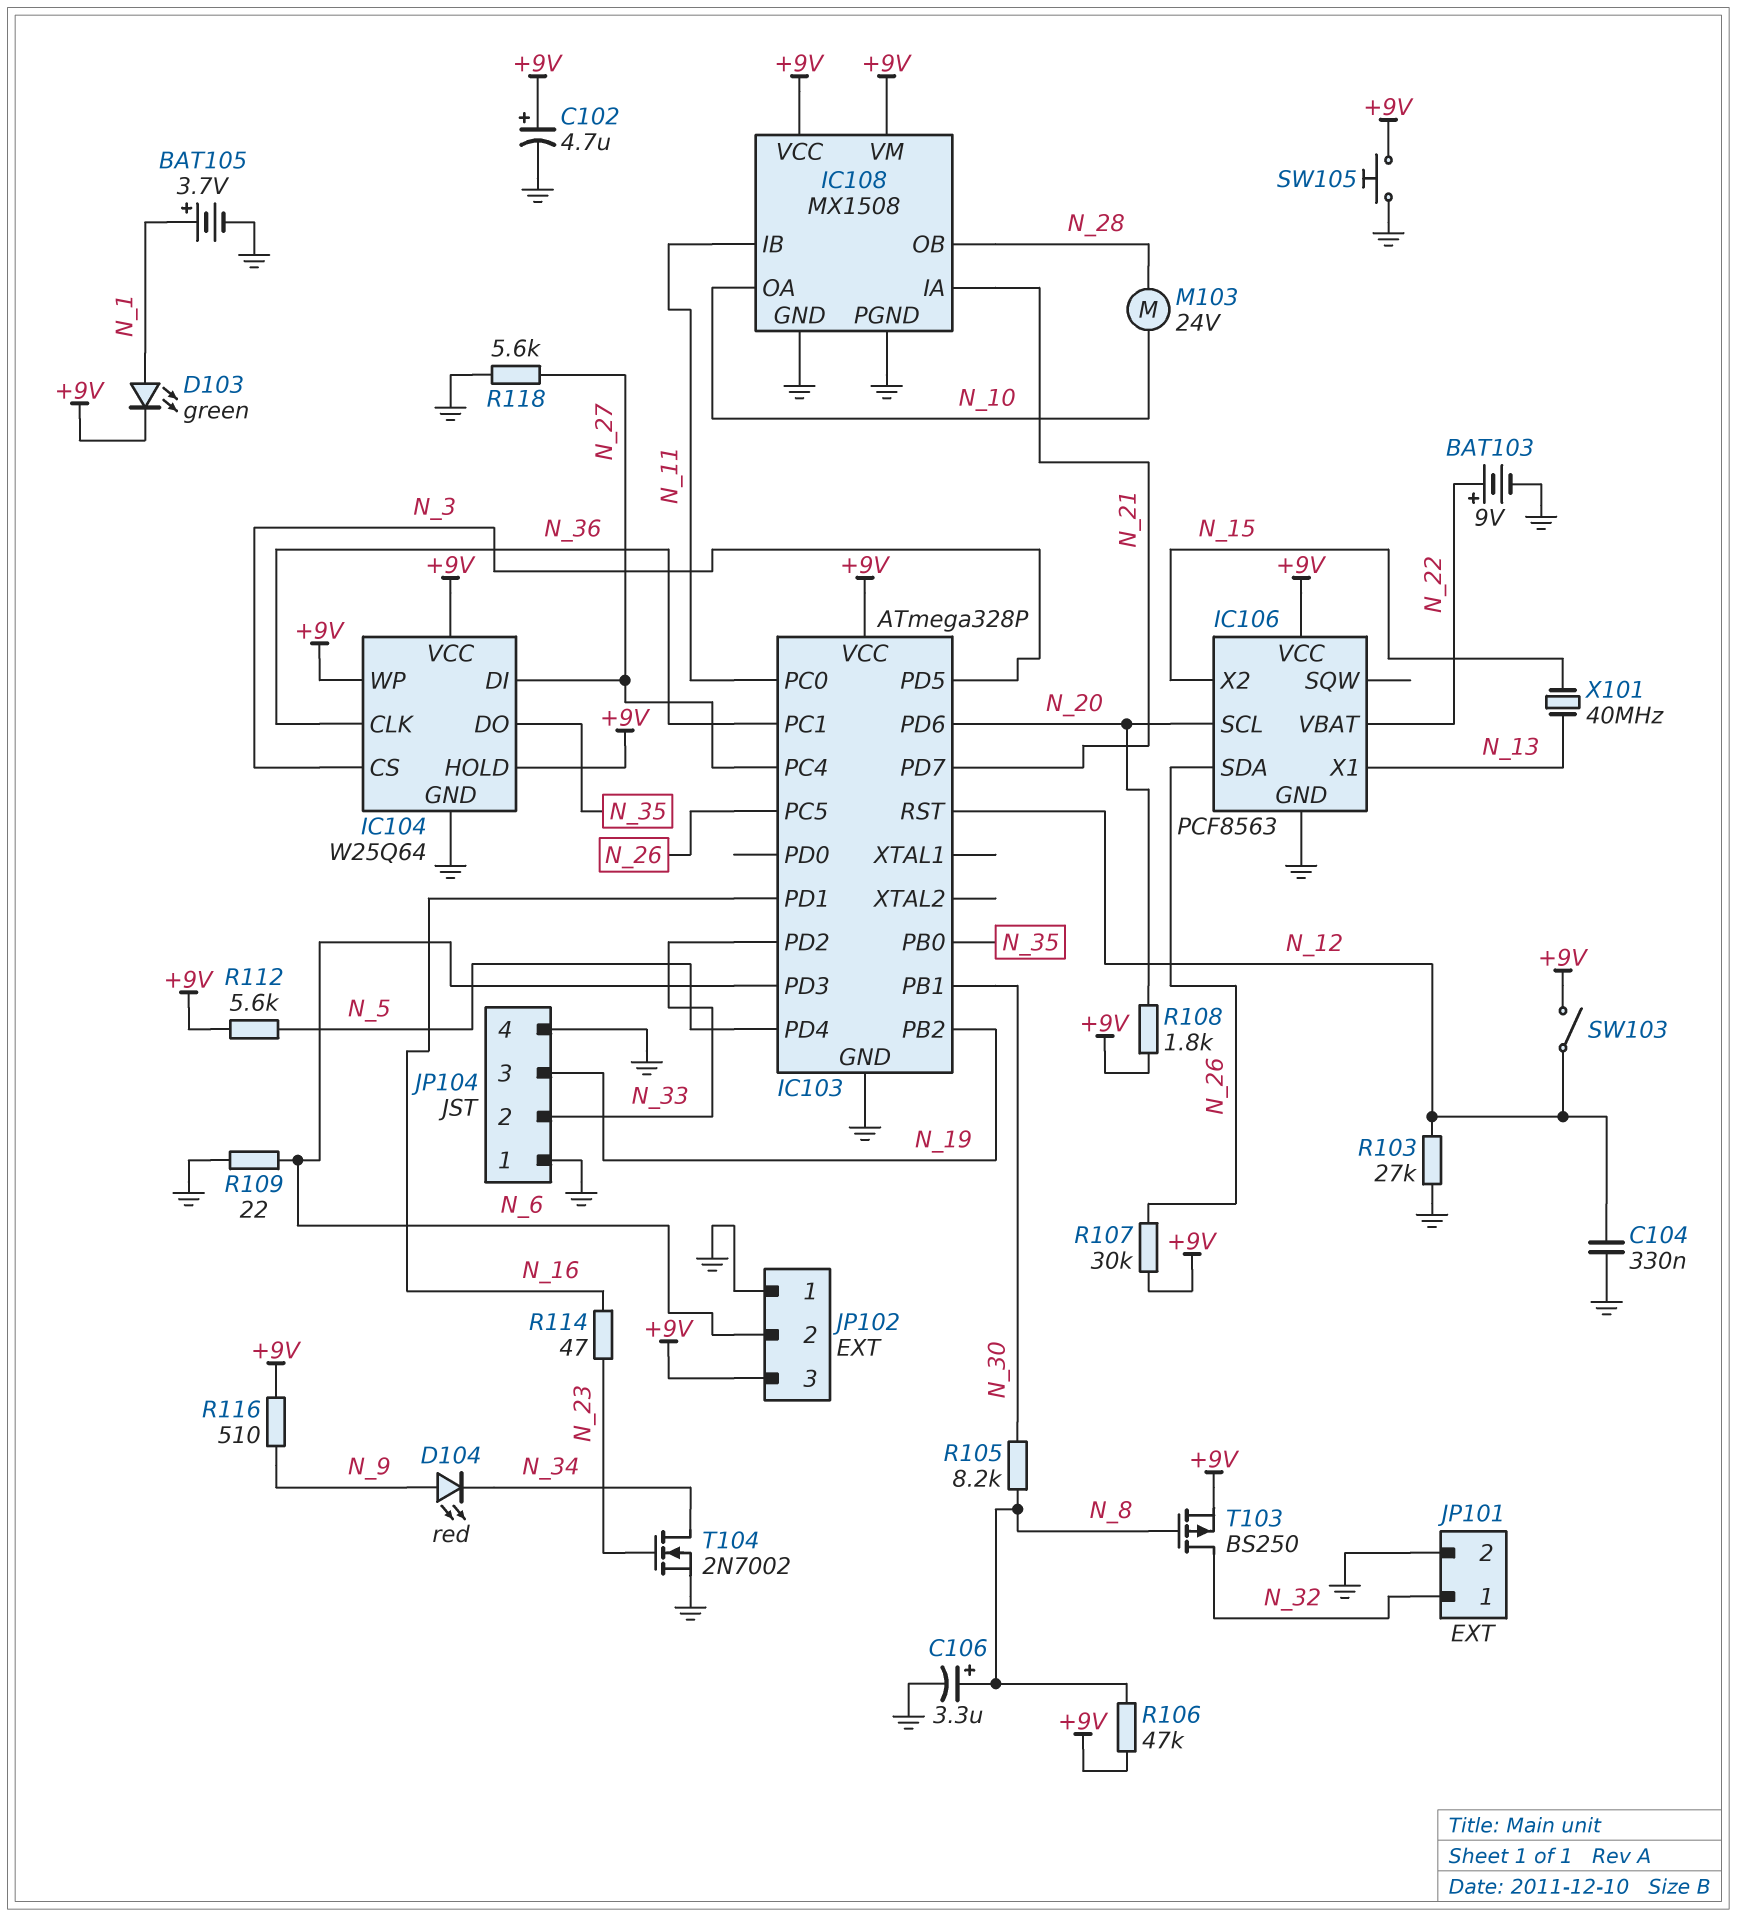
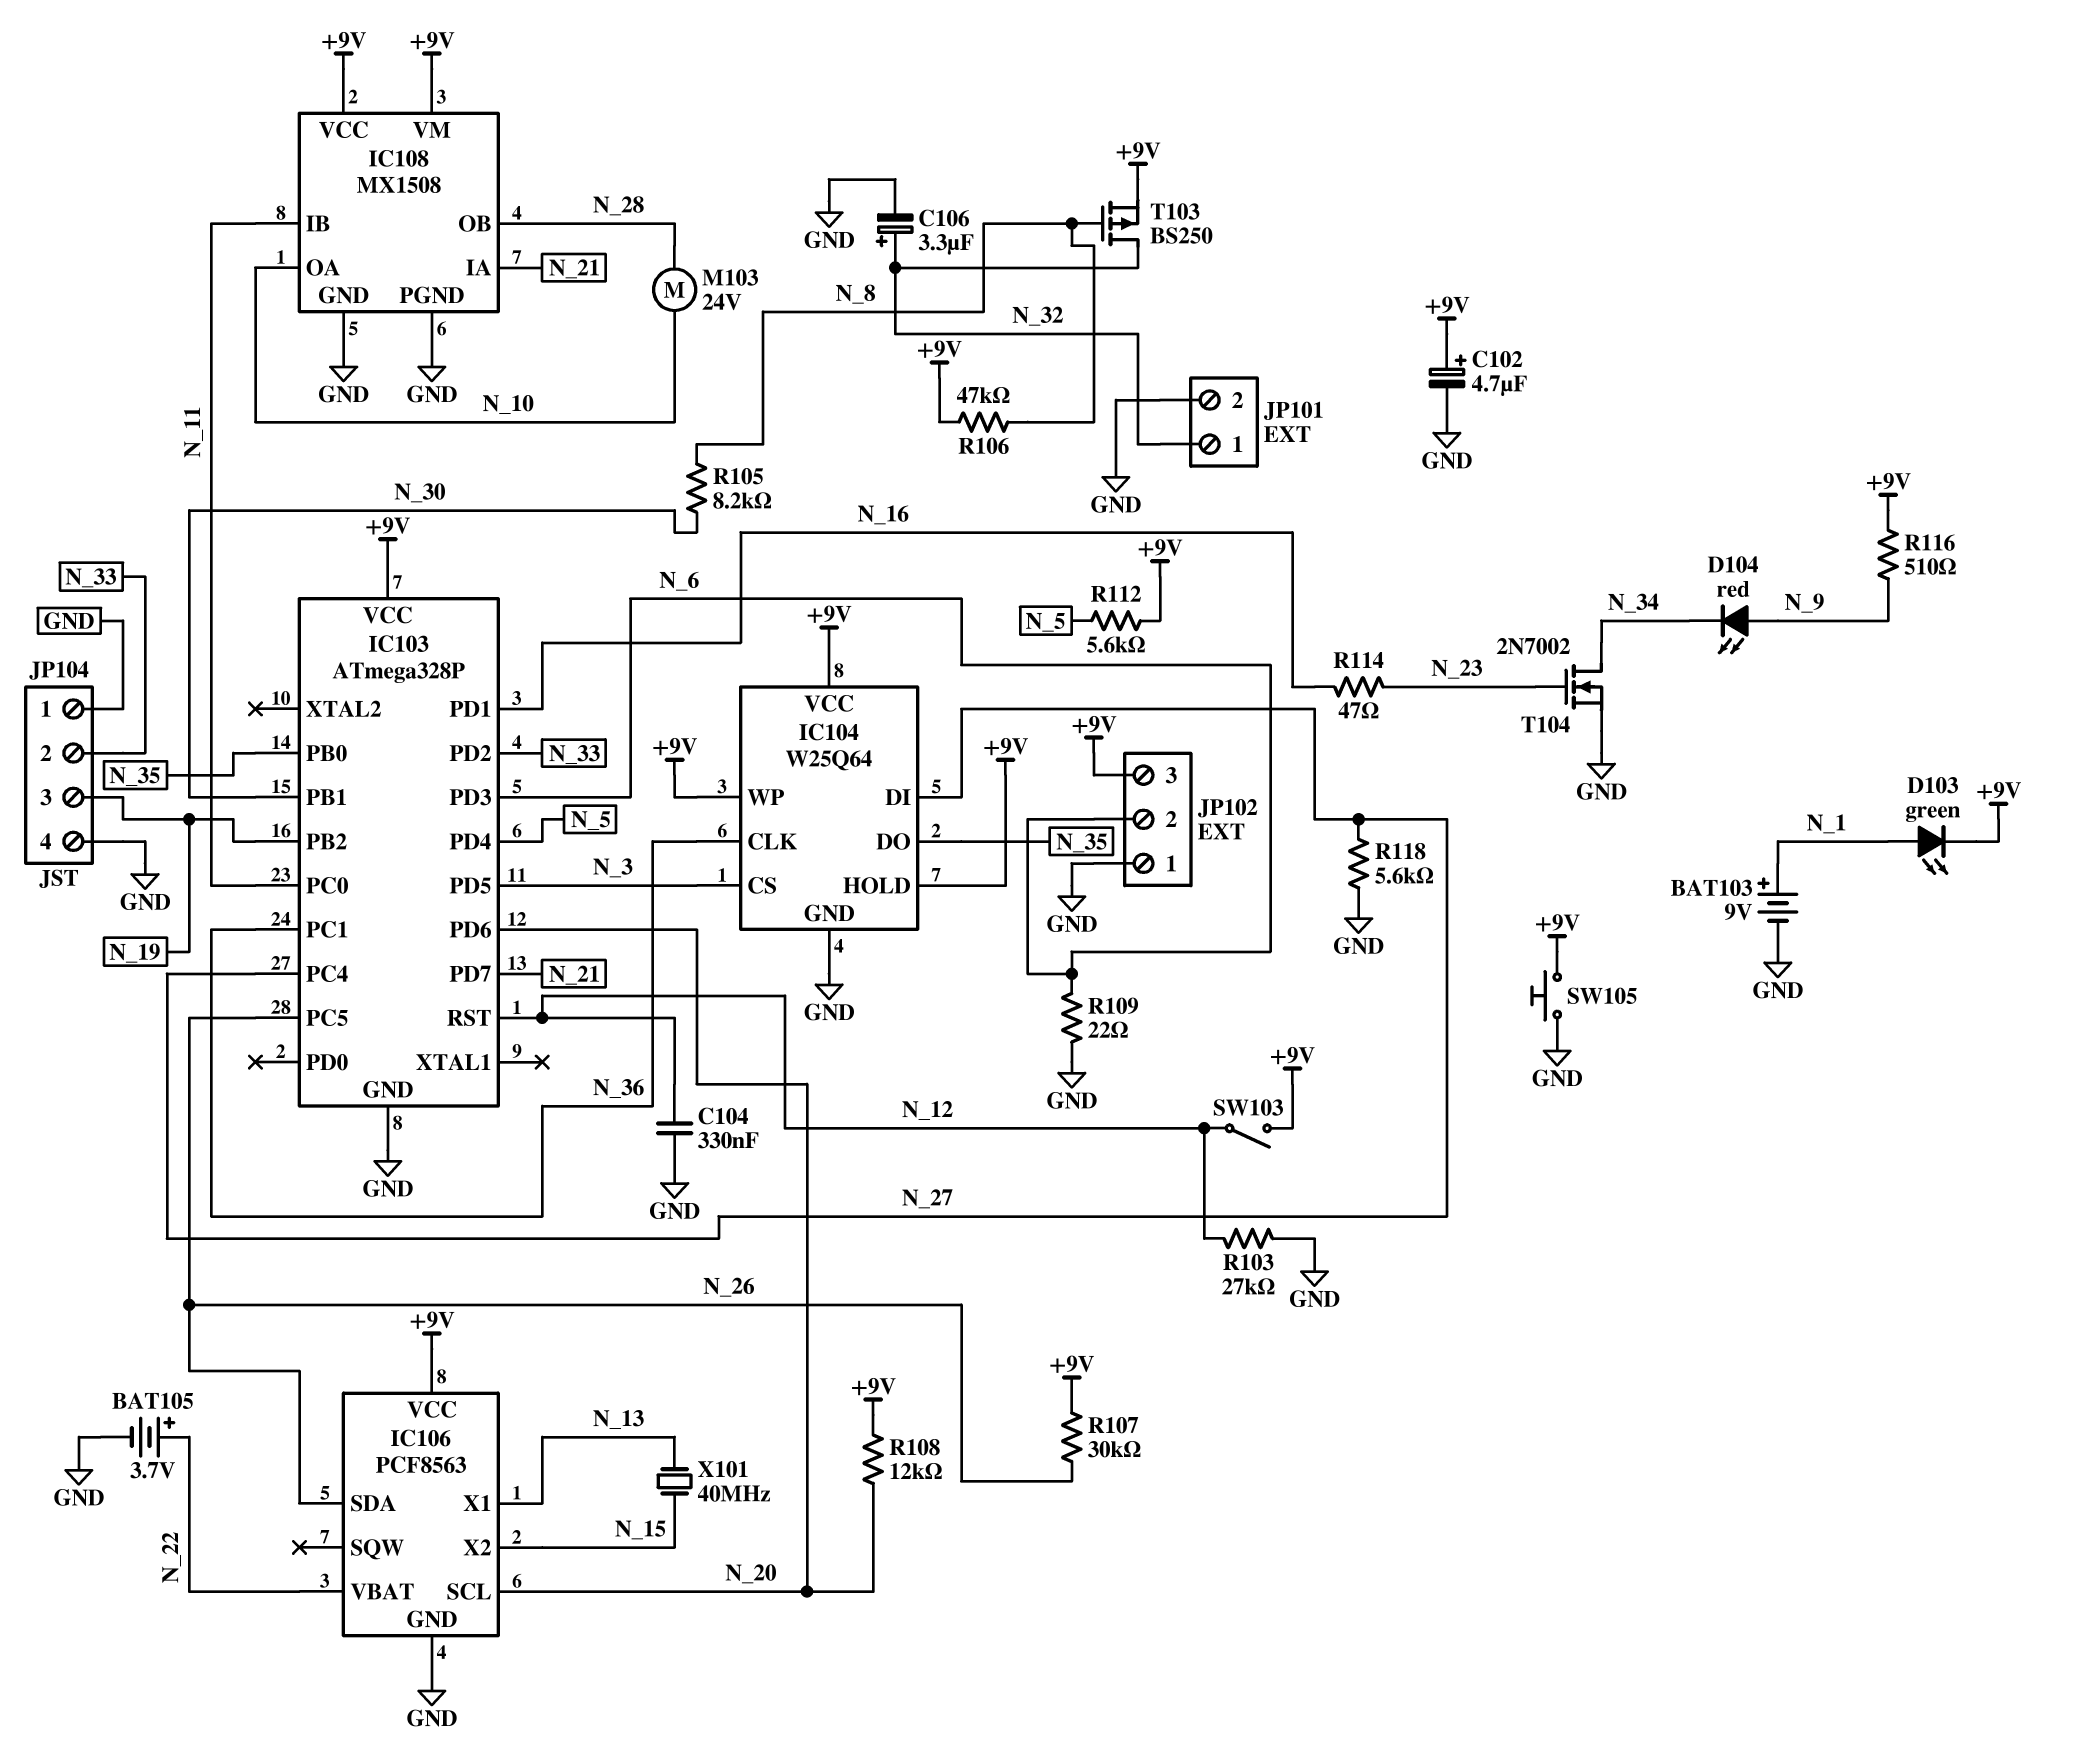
BAT103: 9V (plus N_22, minus GND) -> 9V (plus N_1, minus GND)
BAT105: 3.7V (plus N_1, minus GND) -> 3.7V (plus N_22, minus GND)
C106: 3.3uF (plus N_8, minus GND) -> 3.3uF (plus N_32, minus GND)
R108: 1.8k (+9V, N_20) -> 12k (+9V, N_20)

